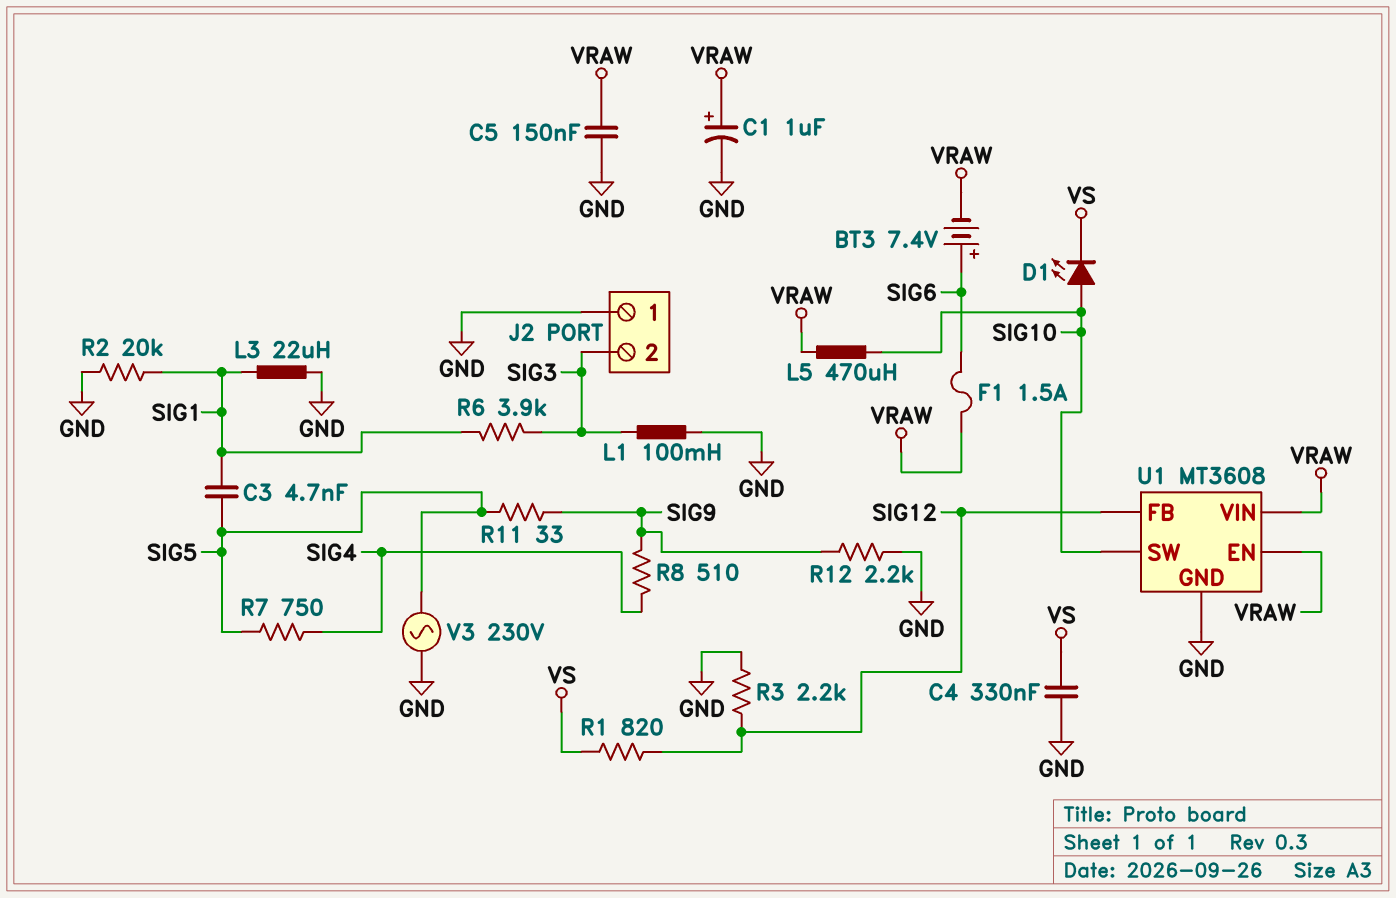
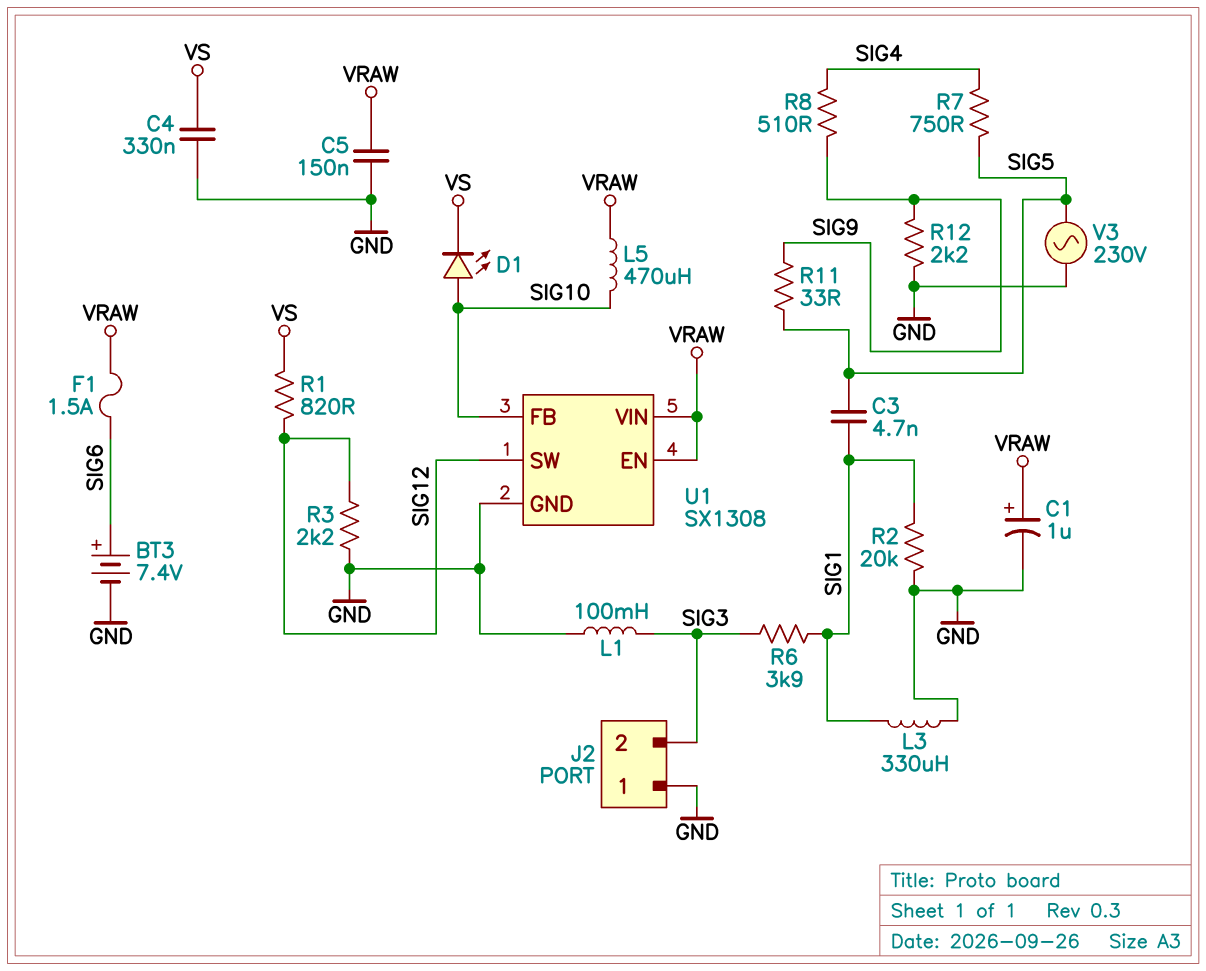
BT3: 7.4V (plus SIG6, minus VRAW) -> 7.4V (plus SIG6, minus GND)
L3: 22uH (GND, SIG1) -> 330uH (GND, SIG1)
U1: MT3608 -> SX1308
U1 pin FB: SIG12 -> SIG10
U1 pin SW: SIG10 -> SIG12

